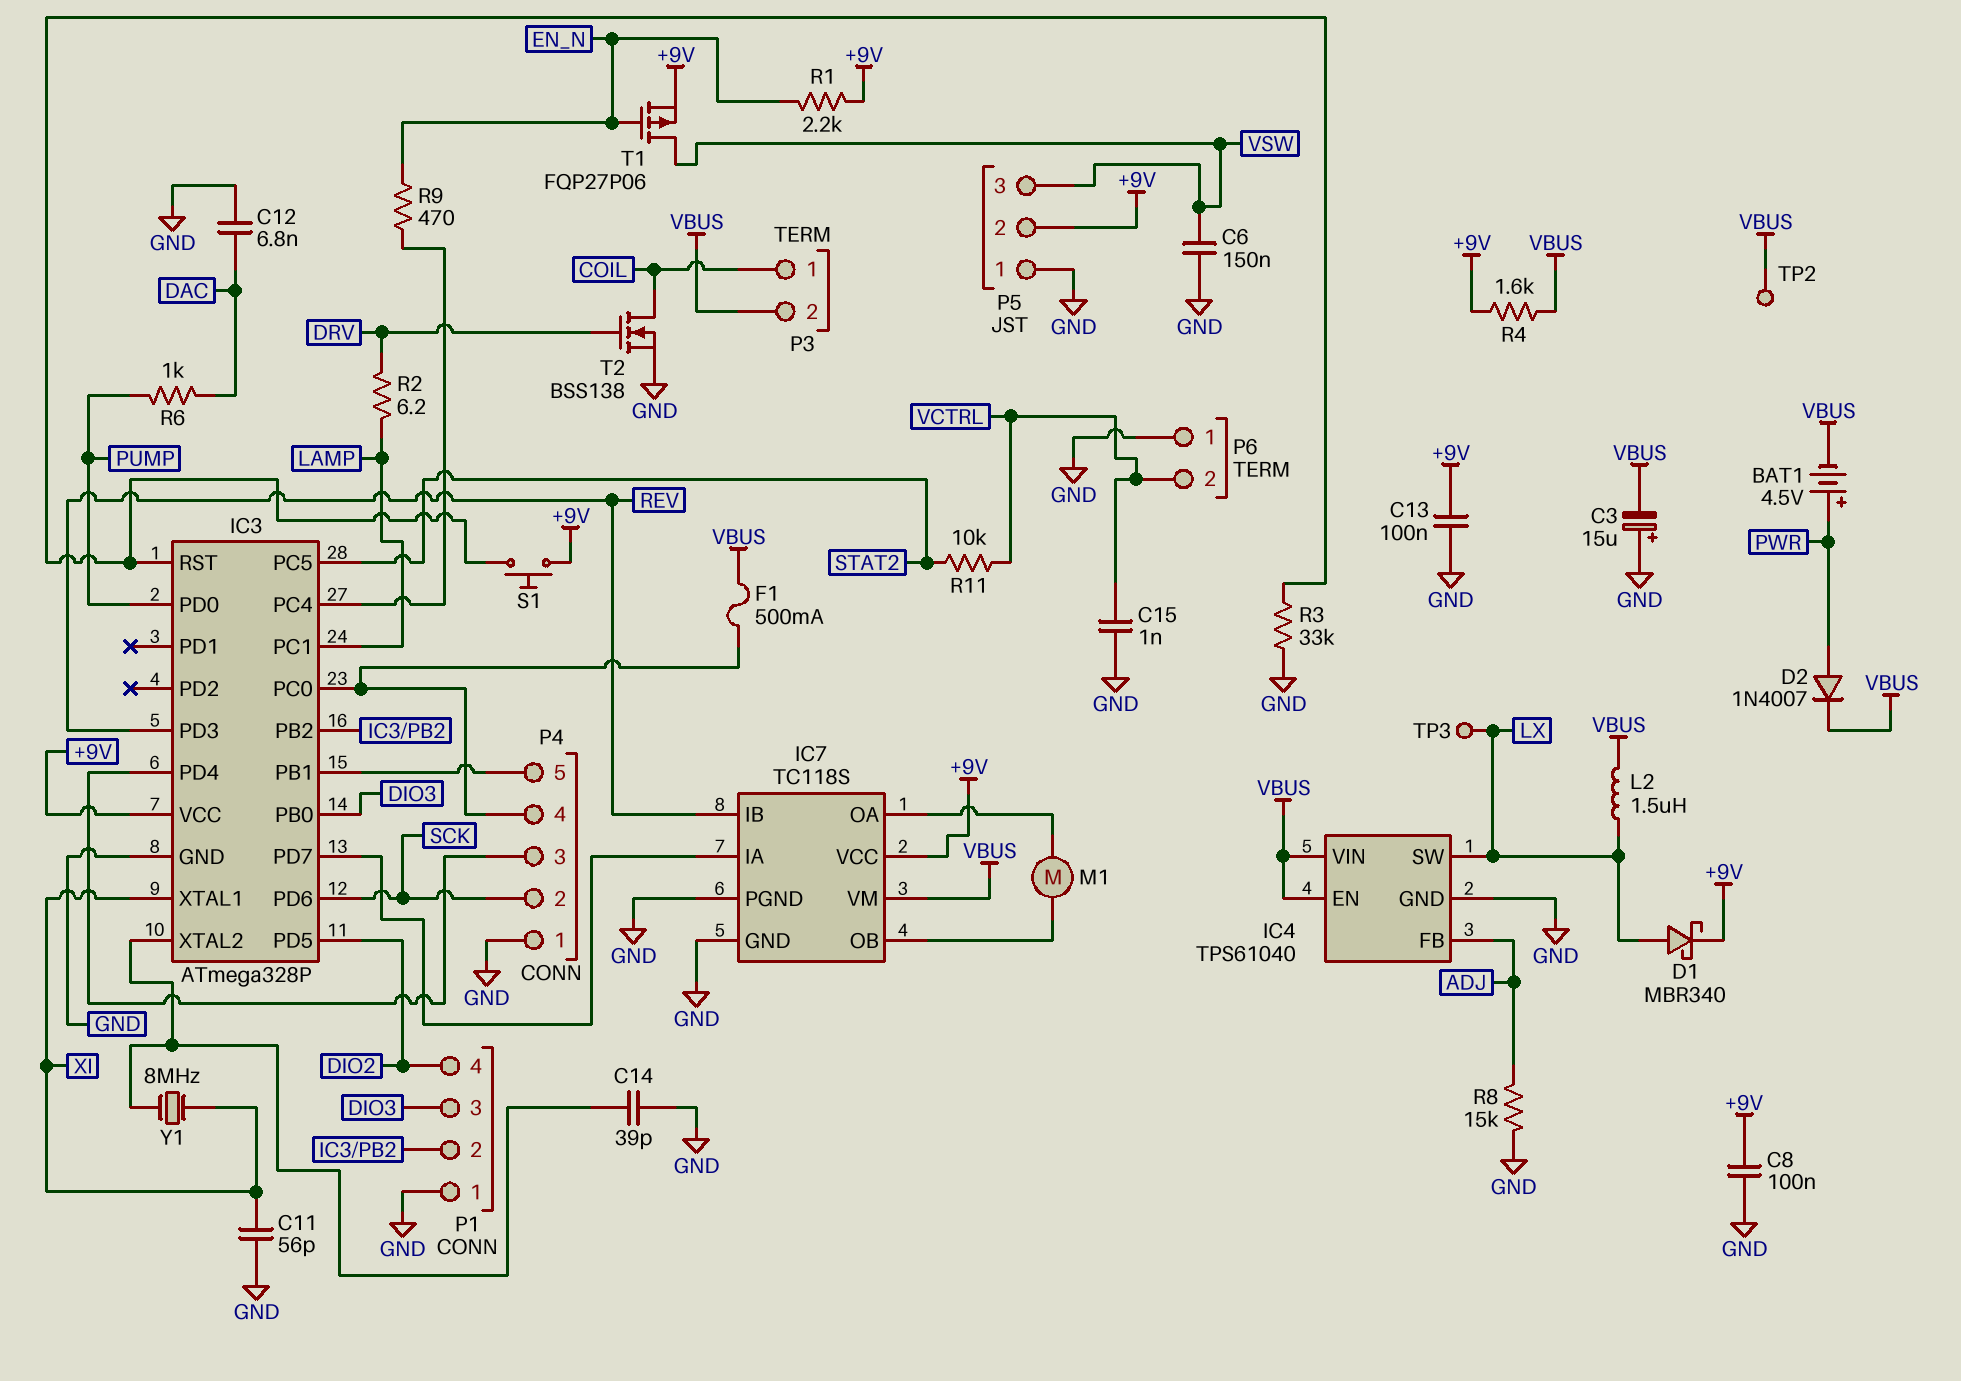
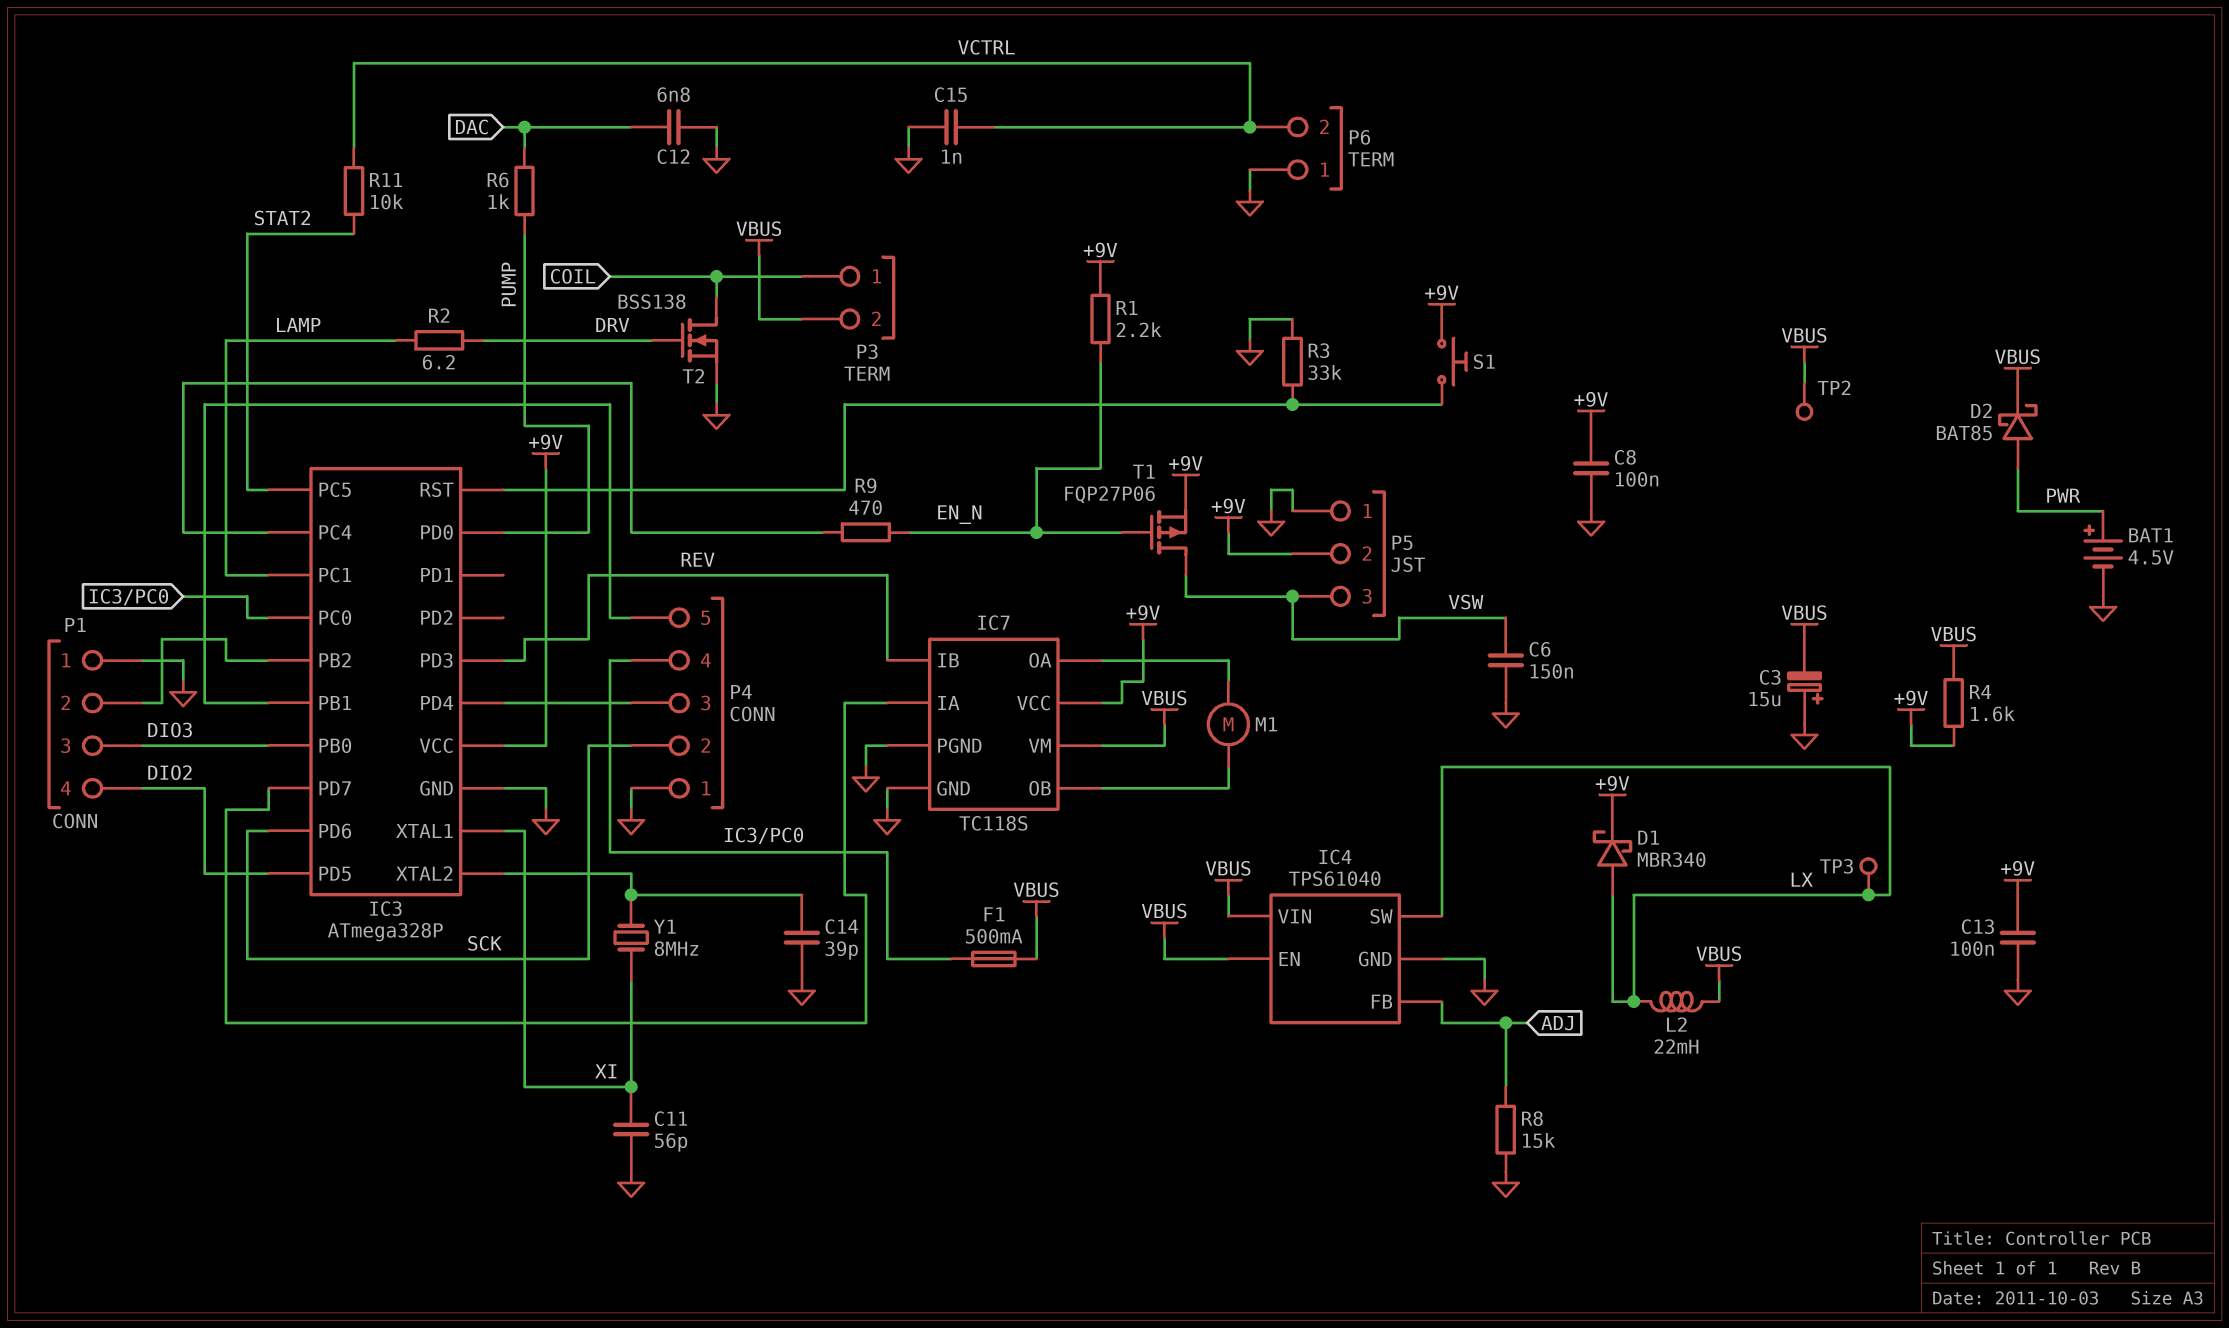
BAT1: 4.5V (plus PWR, minus VBUS) -> 4.5V (plus PWR, minus GND)
D2: diode 1N4007 (A PWR, K VBUS) -> schottky BAT85 (A PWR, K VBUS)
L2: 1.5uH (LX, VBUS) -> 22mH (LX, VBUS)

